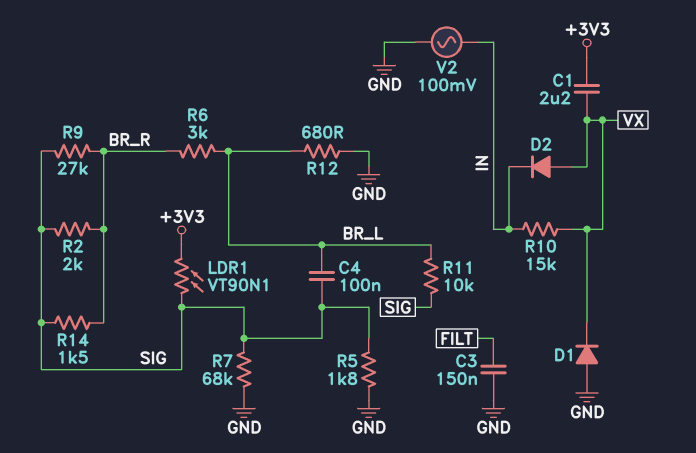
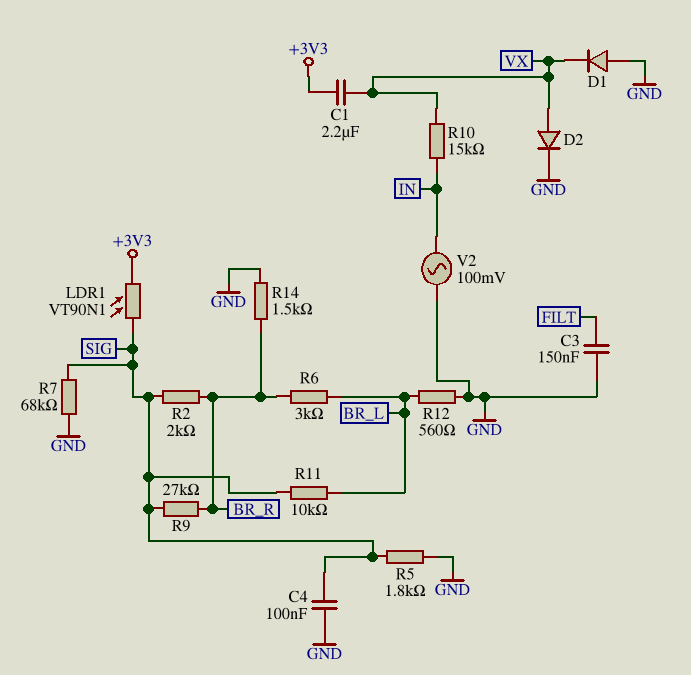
C4: 100nF (BR_L, SIG) -> 100nF (GND, SIG)
D2: diode (A VX, K IN) -> diode (A VX, K GND)
R12: 680 (BR_L, GND) -> 560 (BR_L, GND)
R14: 1.5k (BR_R, SIG) -> 1.5k (BR_R, GND)

